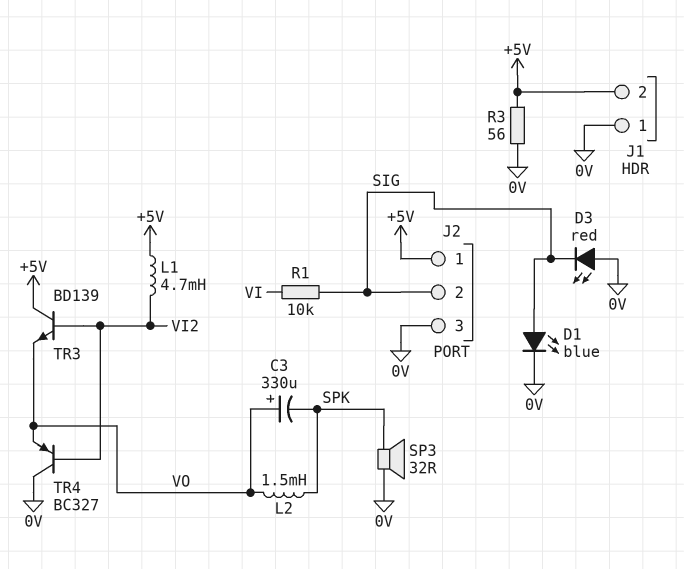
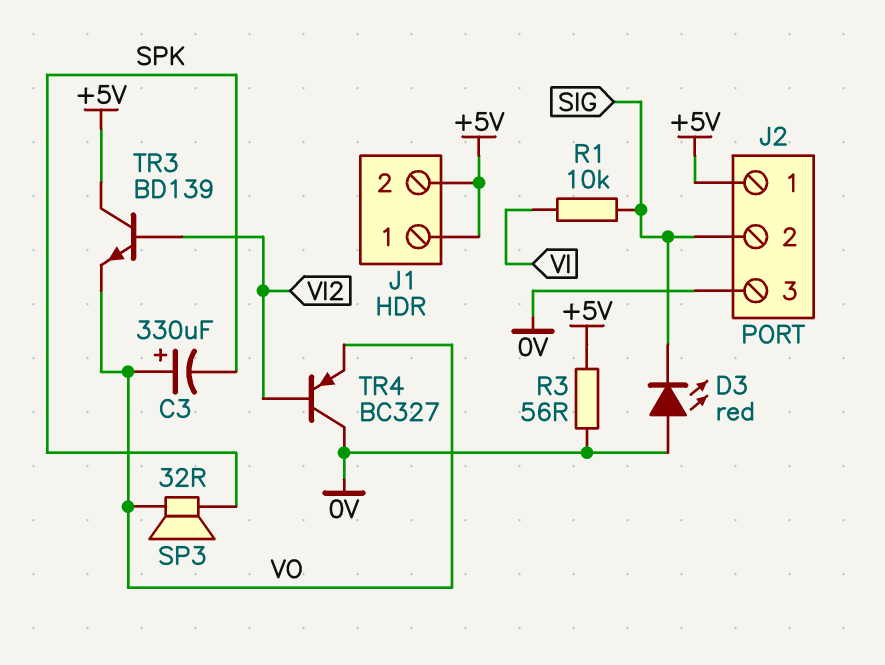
D1: LED blue (A SIG, K 0V) -> none
J1 pin 1: 0V -> +5V
L1: 4.7mH (+5V, VI2) -> none
L2: 1.5mH (SPK, VO) -> none
SP3: speaker 32R (0V, SPK) -> speaker 32R (SPK, VO)

